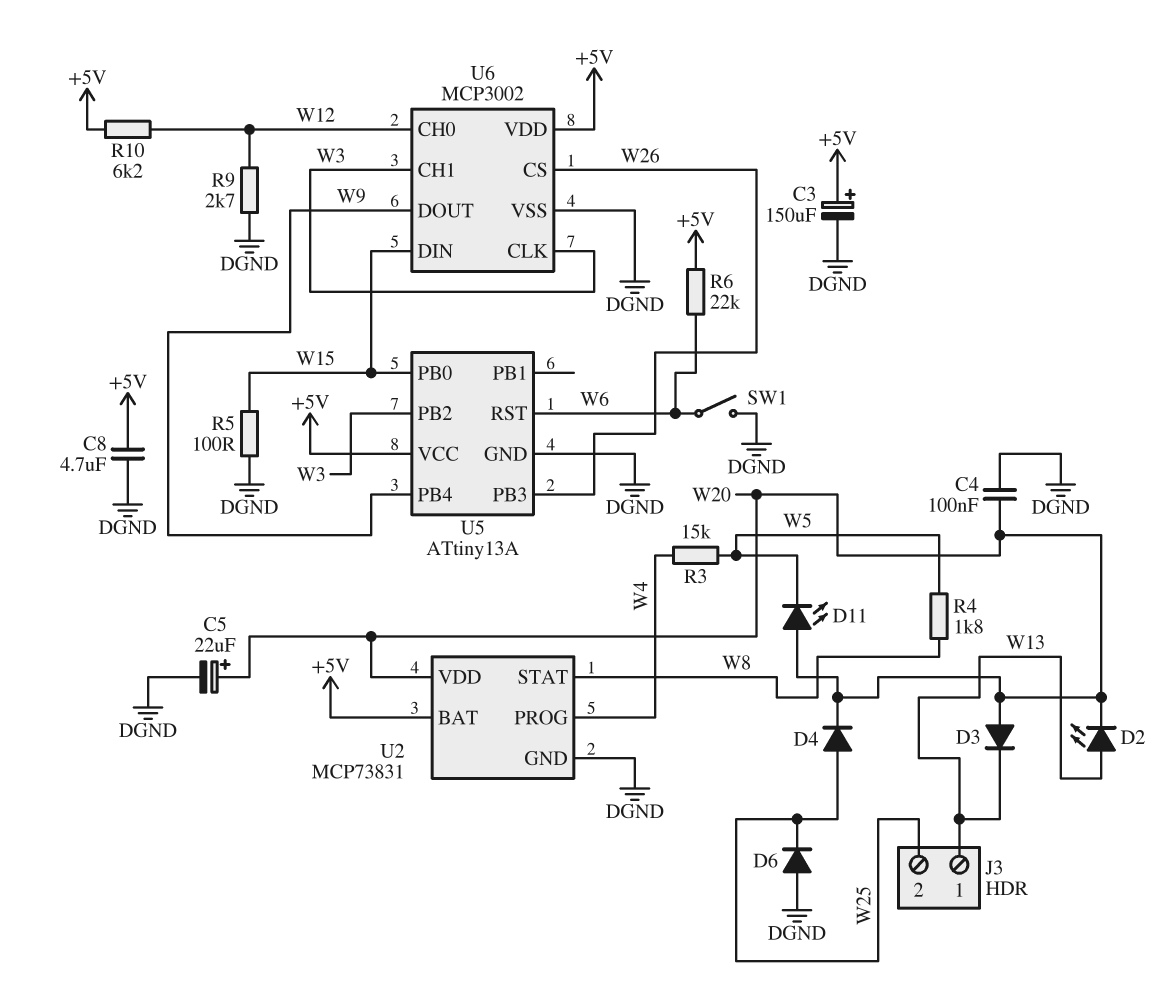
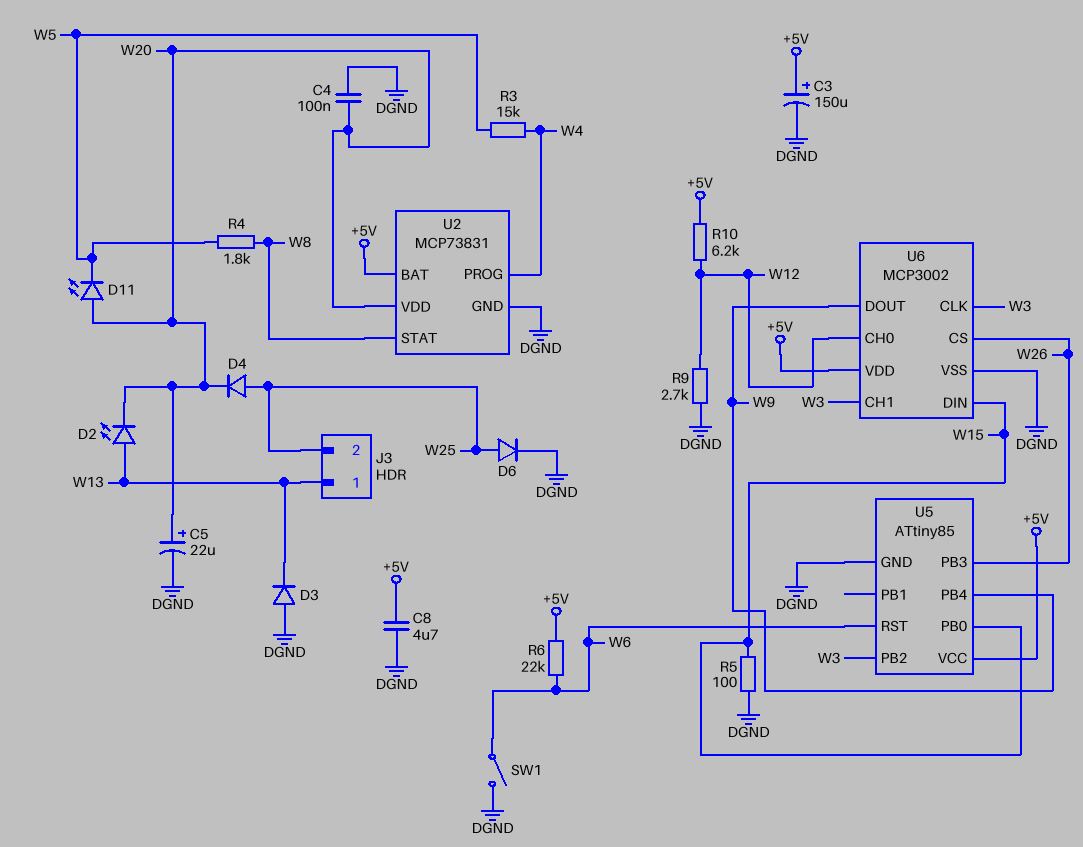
D3: diode (A W20, K W13) -> diode (A DGND, K W13)
D6: diode (A DGND, K W25) -> diode (A W25, K DGND)
U5: ATtiny13A -> ATtiny85

